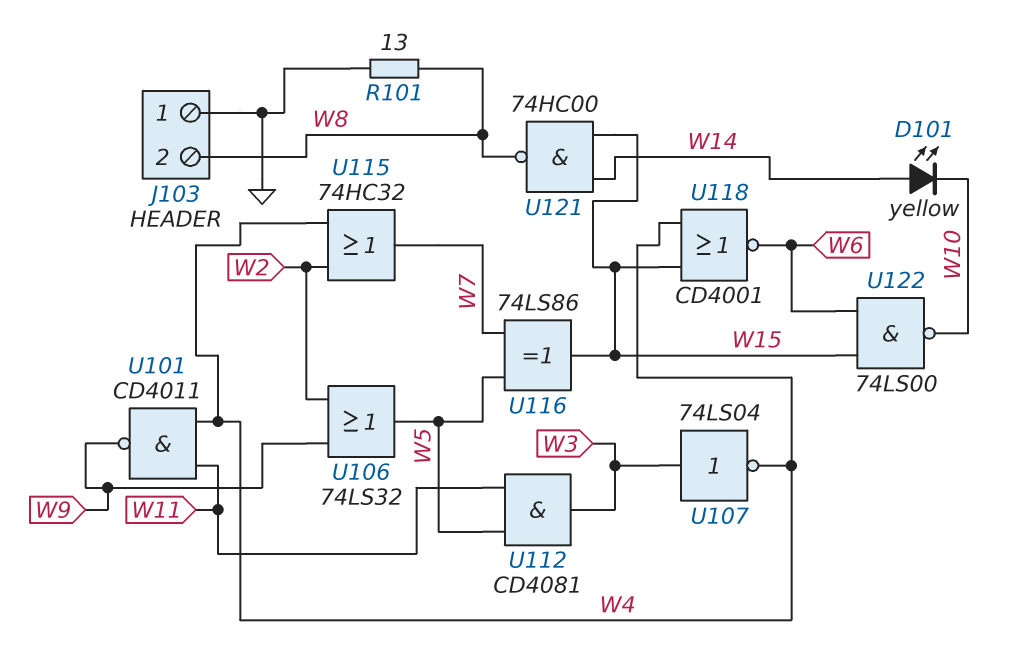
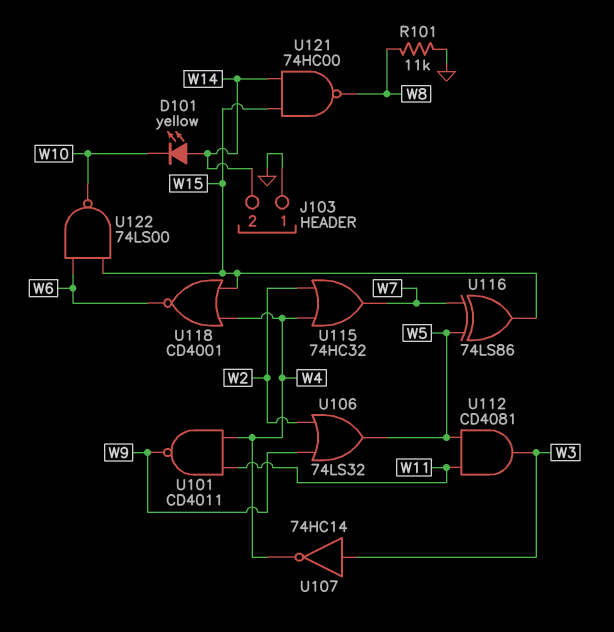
J103 pin 2: W8 -> W14
R101: 13 (GND, W8) -> 11k (GND, W8)
U107: NOT 74LS04 (in W3, out W4) -> NOT 74HC14 (in W3, out W4)

